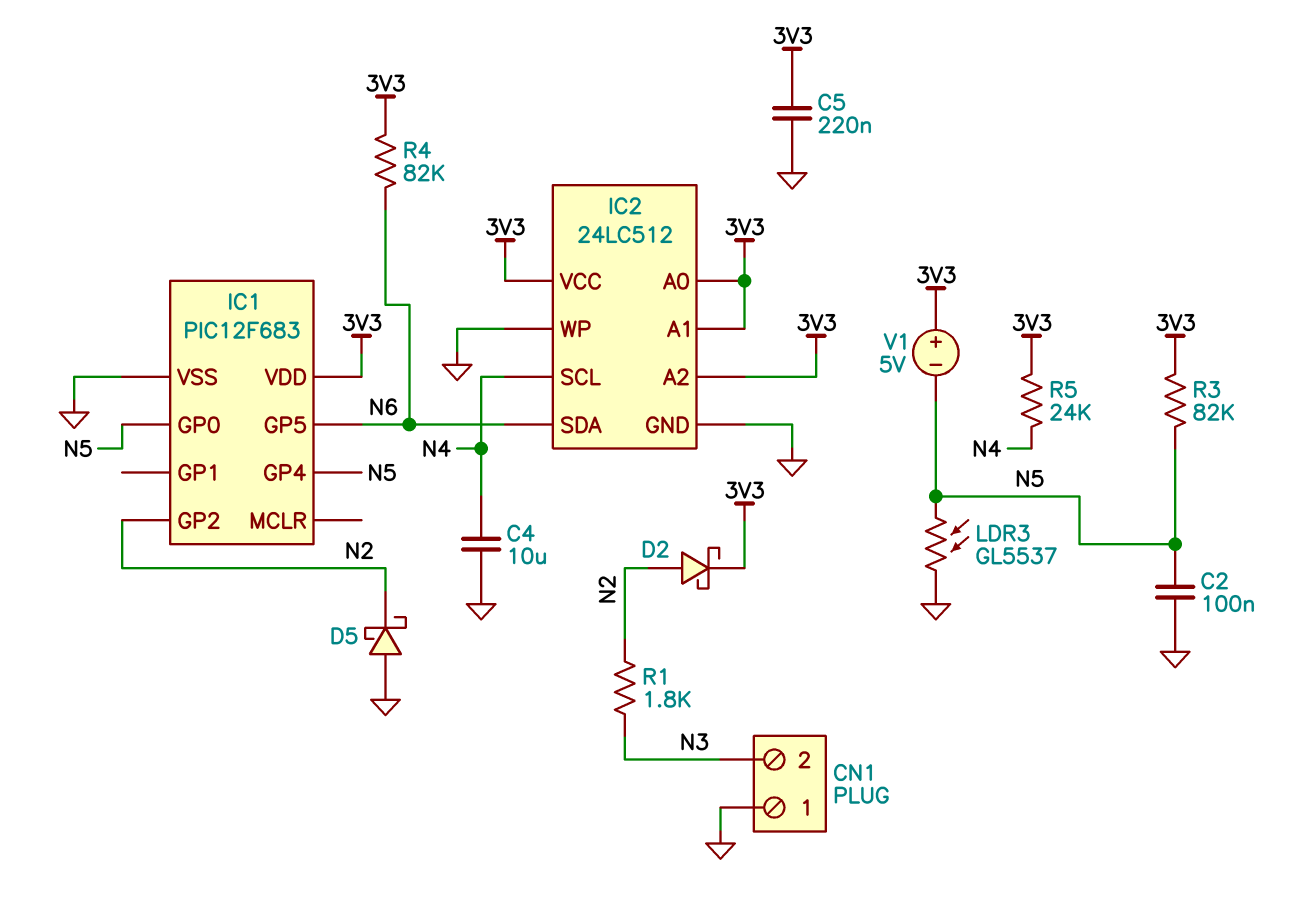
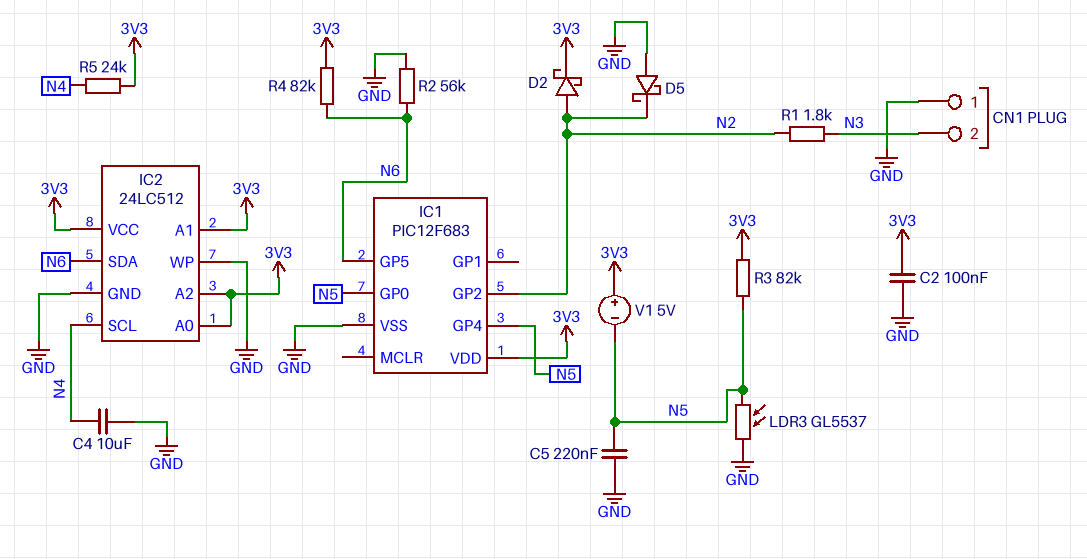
C2: 100nF (GND, N5) -> 100nF (3V3, GND)
C5: 220nF (3V3, GND) -> 220nF (GND, N5)
R2: none -> 56k (GND, N6)

